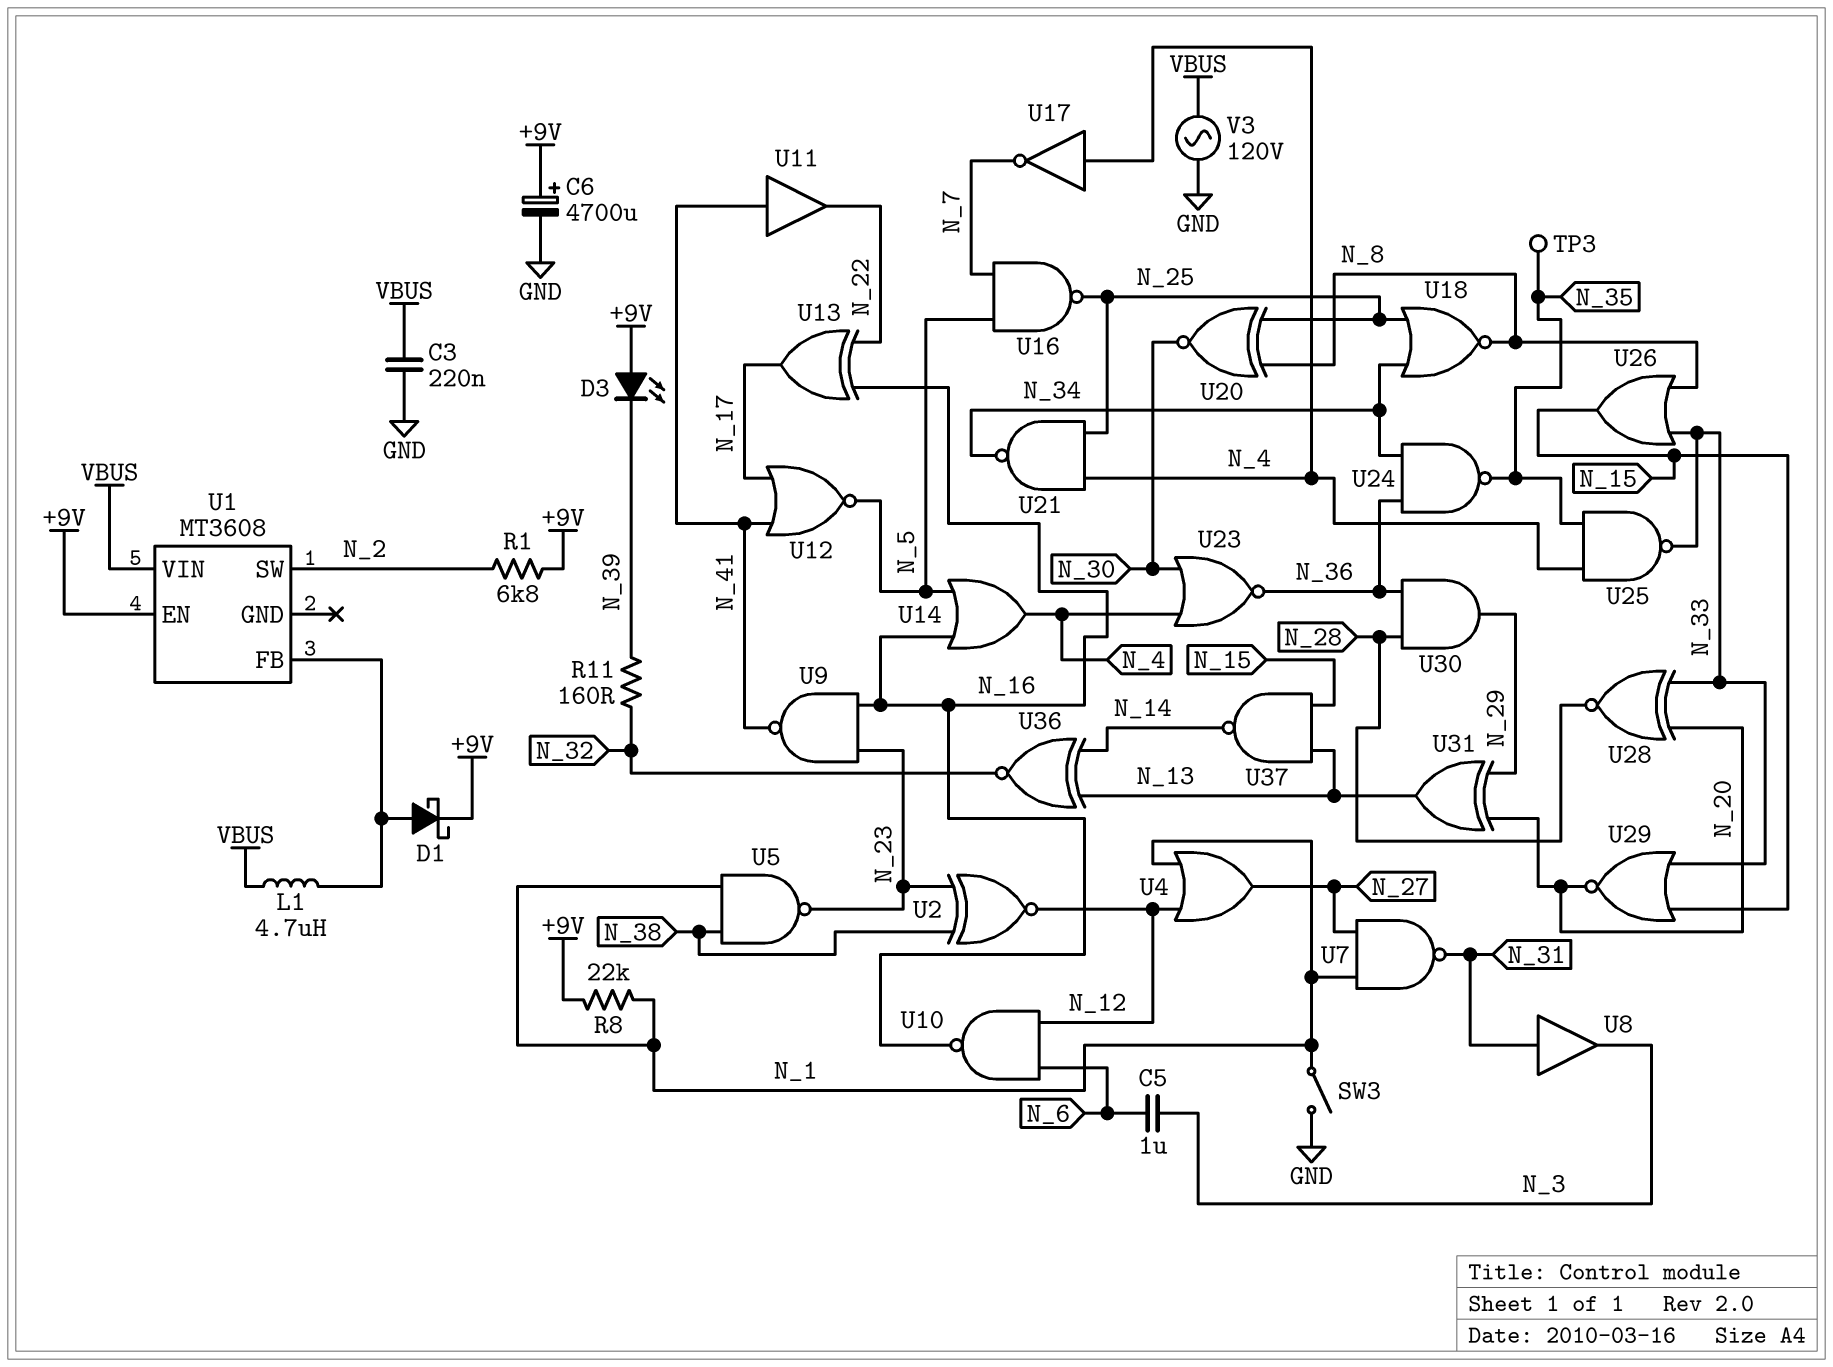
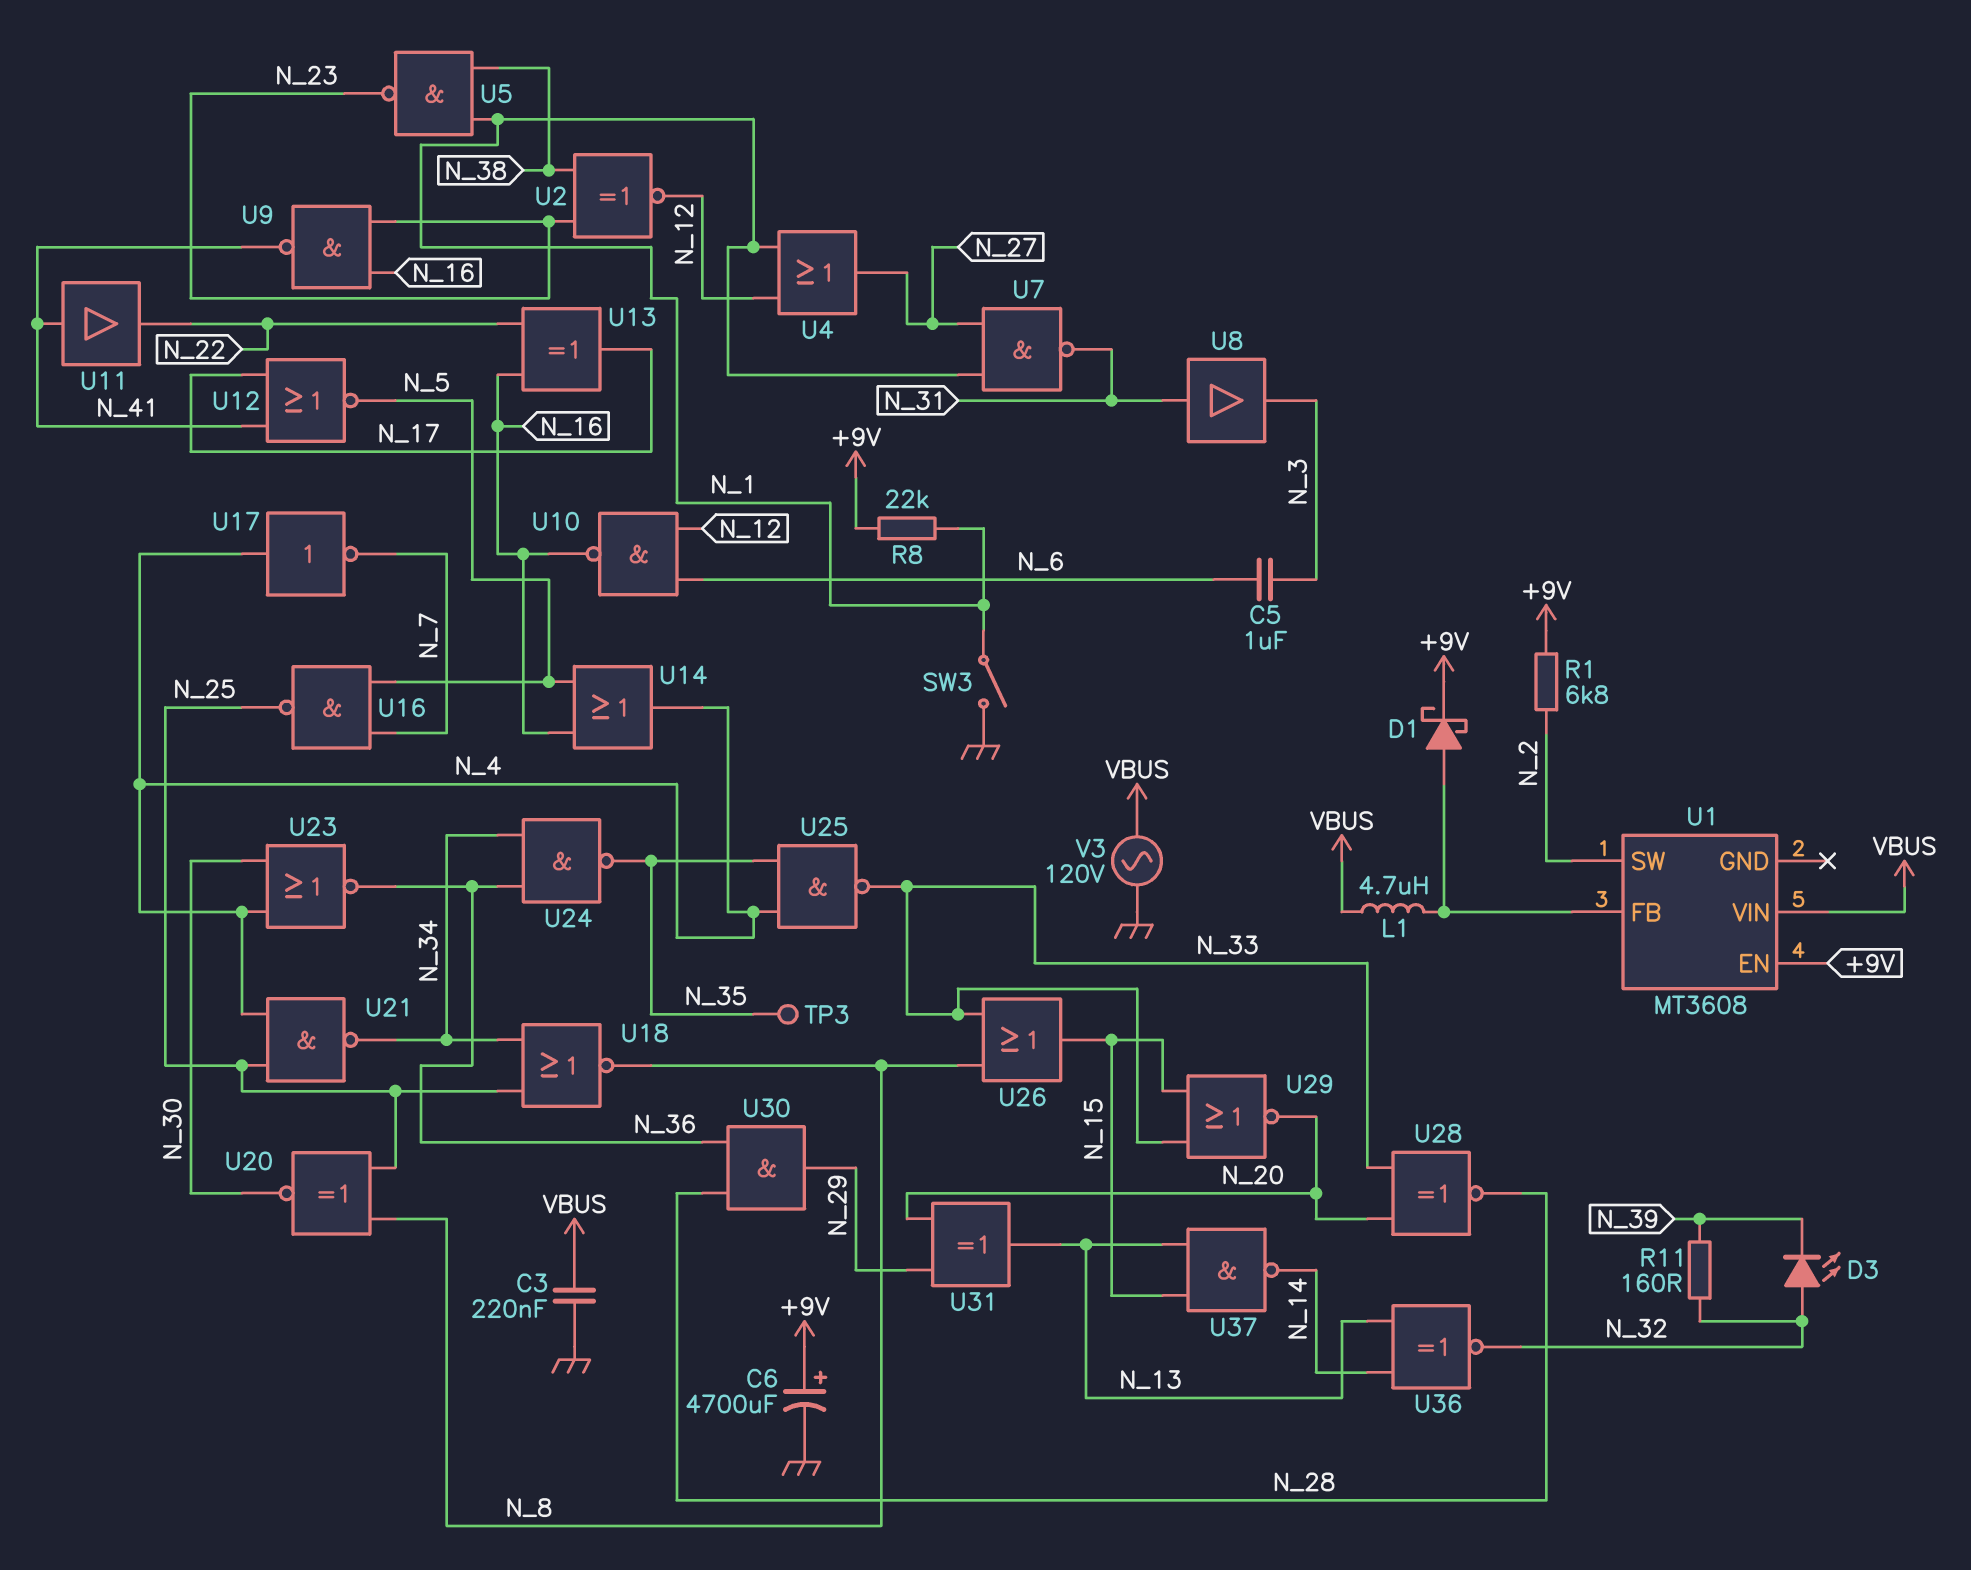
D3: LED (A +9V, K N_39) -> LED (A N_32, K N_39)

